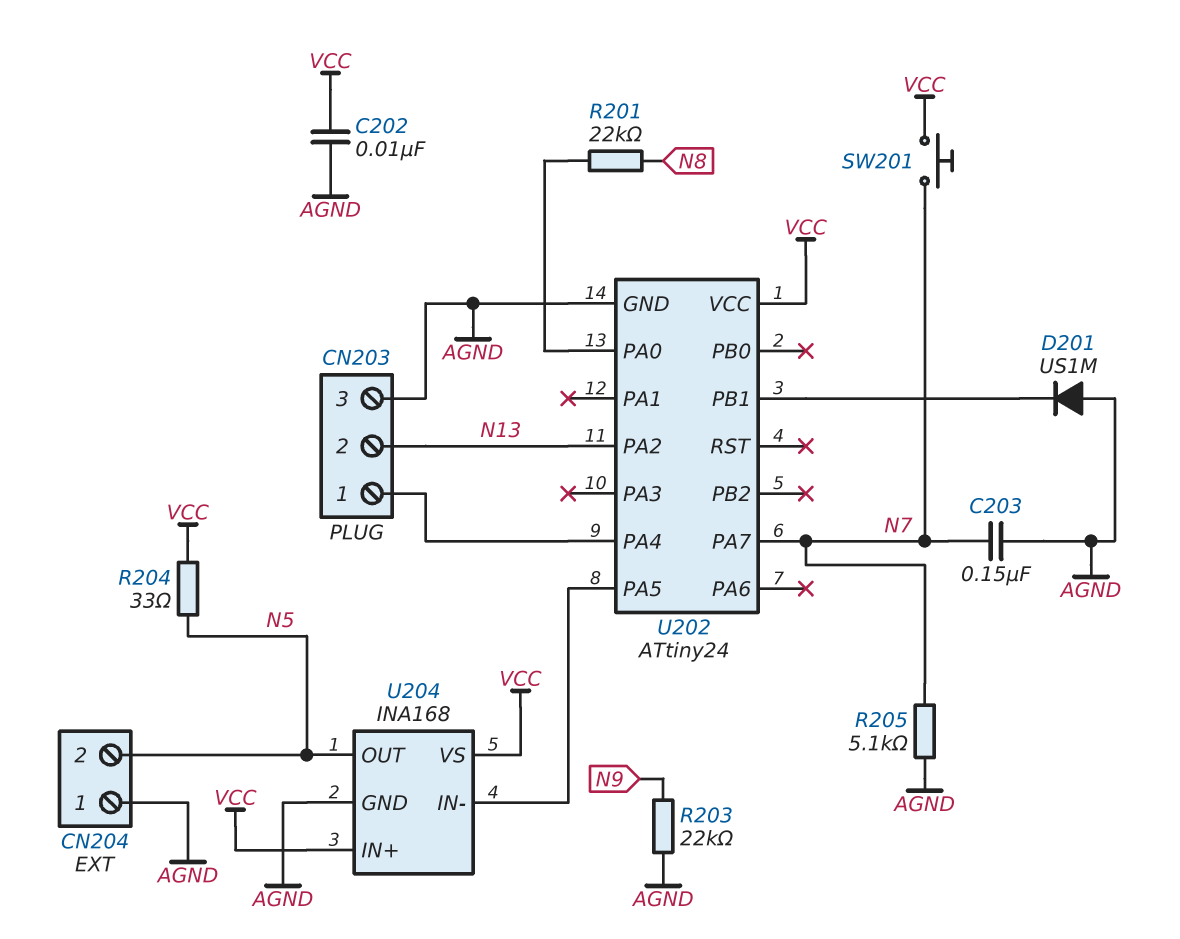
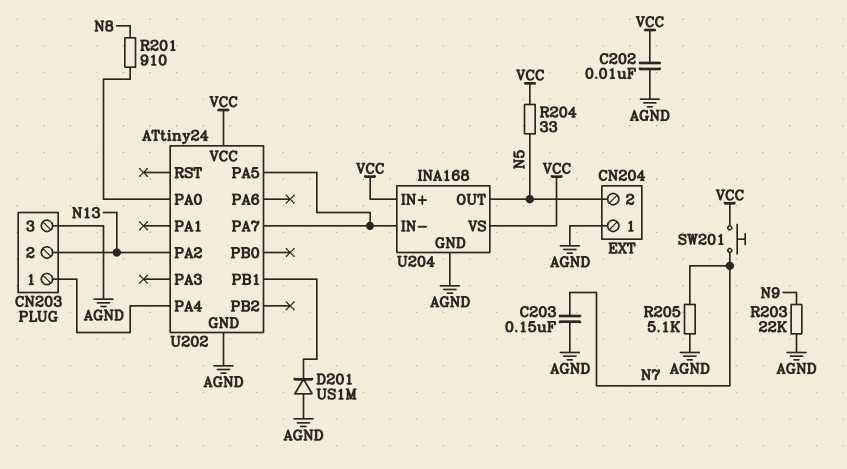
R201: 22k (N8, U202/PA0) -> 910 (N8, U202/PA0)
U202 pin PA7: N7 -> U202/PA5

